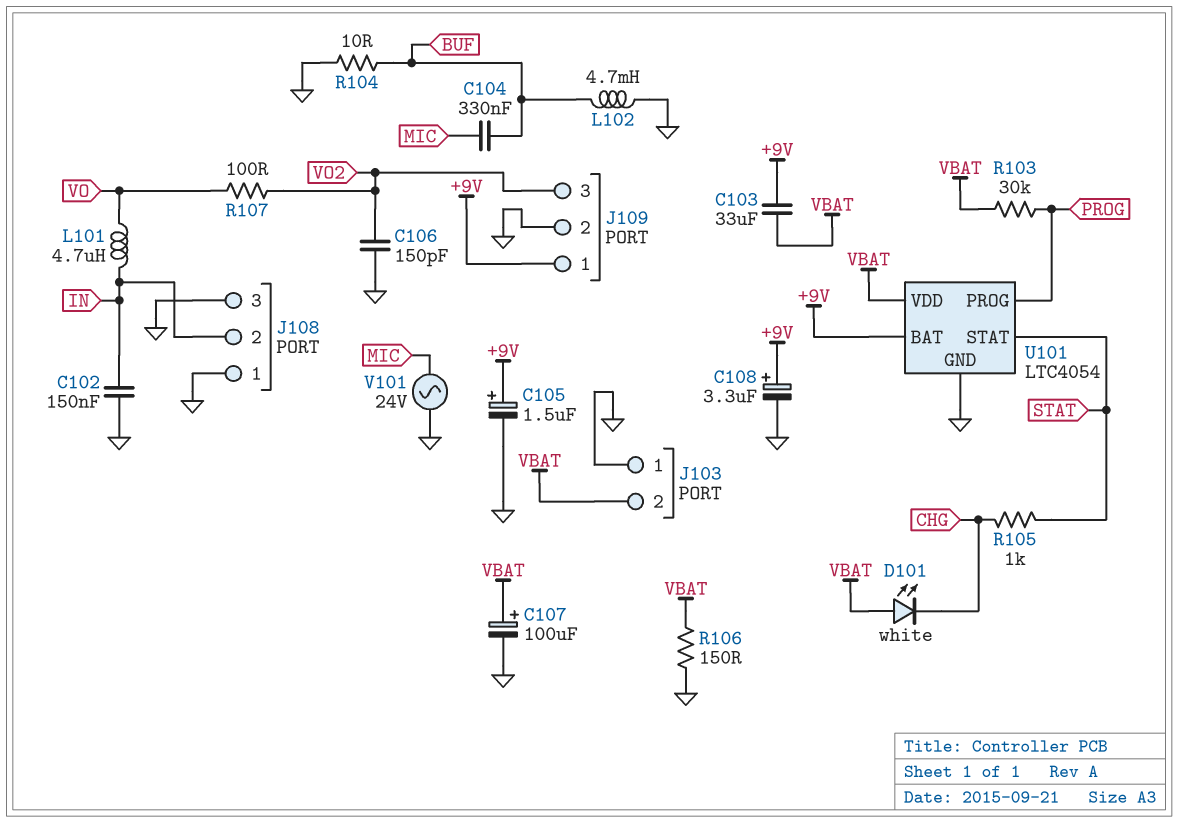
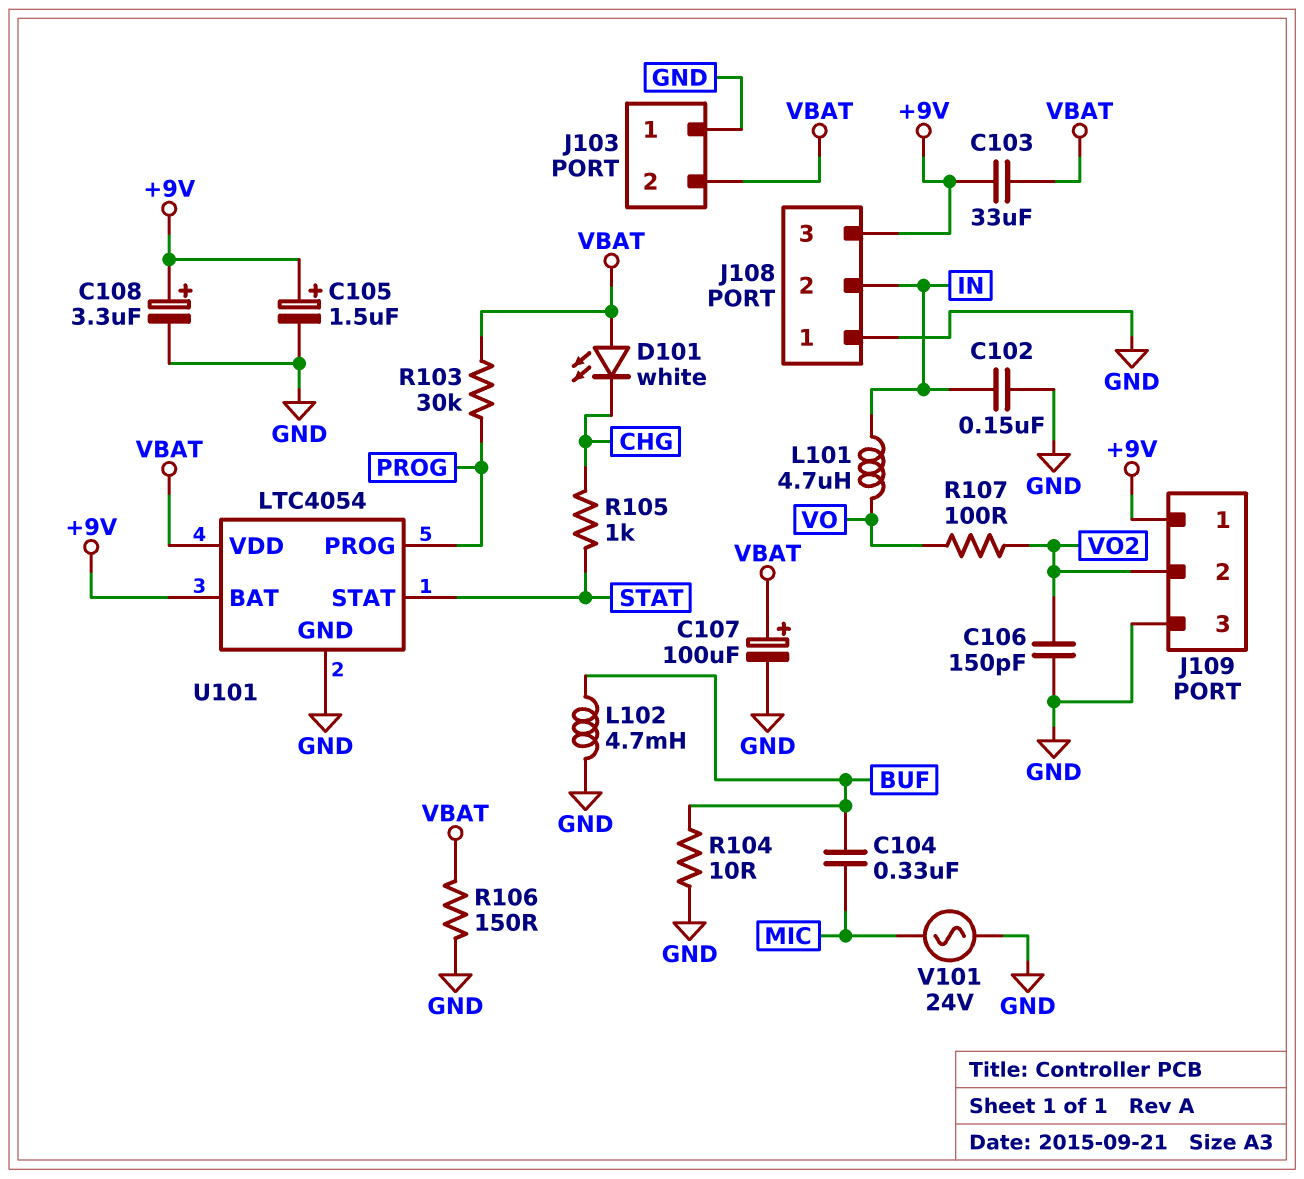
J108 pin 3: GND -> +9V
J109 pin 2: GND -> VO2
J109 pin 3: VO2 -> GND

